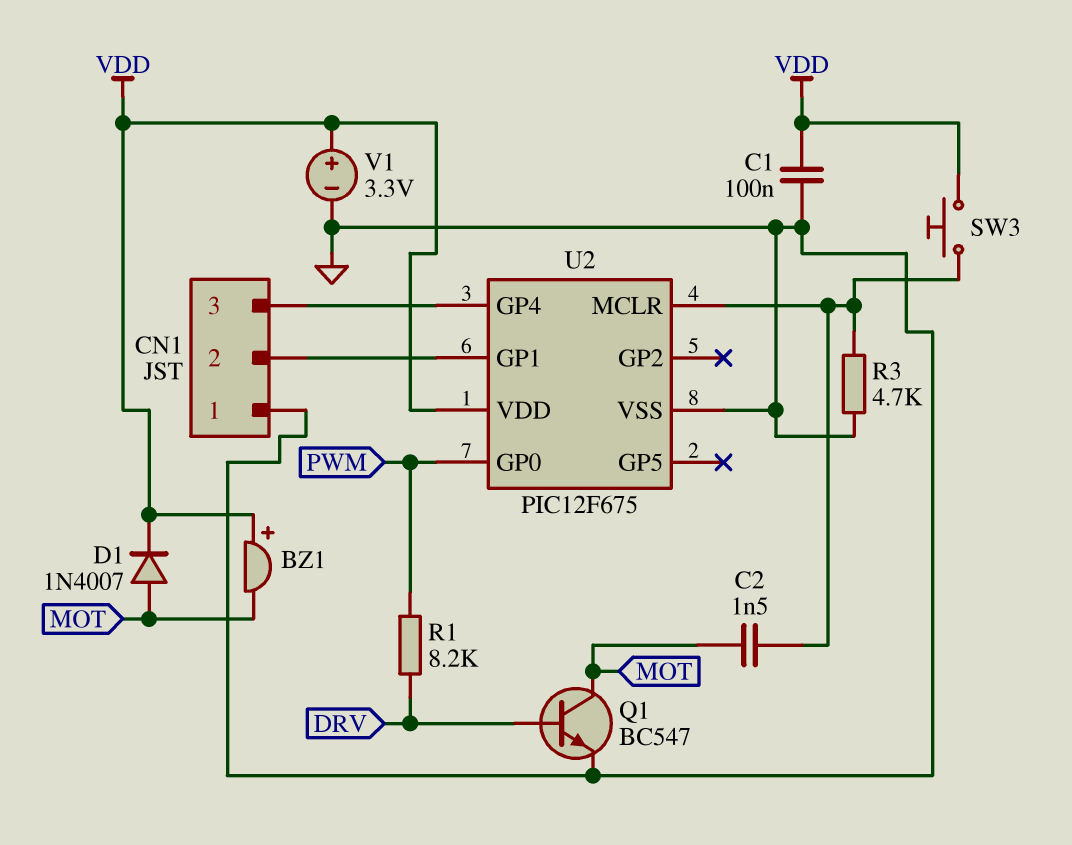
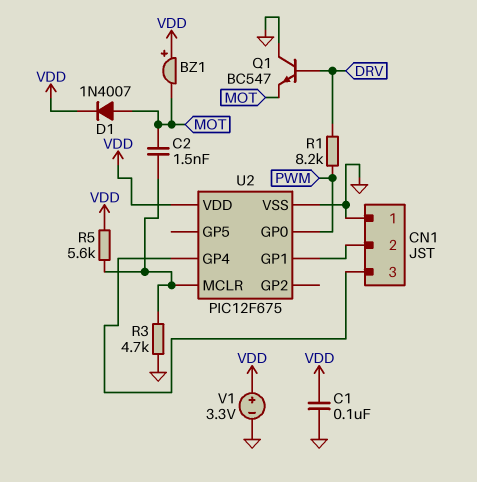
Q1: NPN BC547 (B DRV, C MOT, E GND) -> NPN BC547 (B DRV, C GND, E MOT)
R5: none -> 5.6k (U2/MCLR, VDD)
SW3: button (U2/MCLR, VDD) -> none

